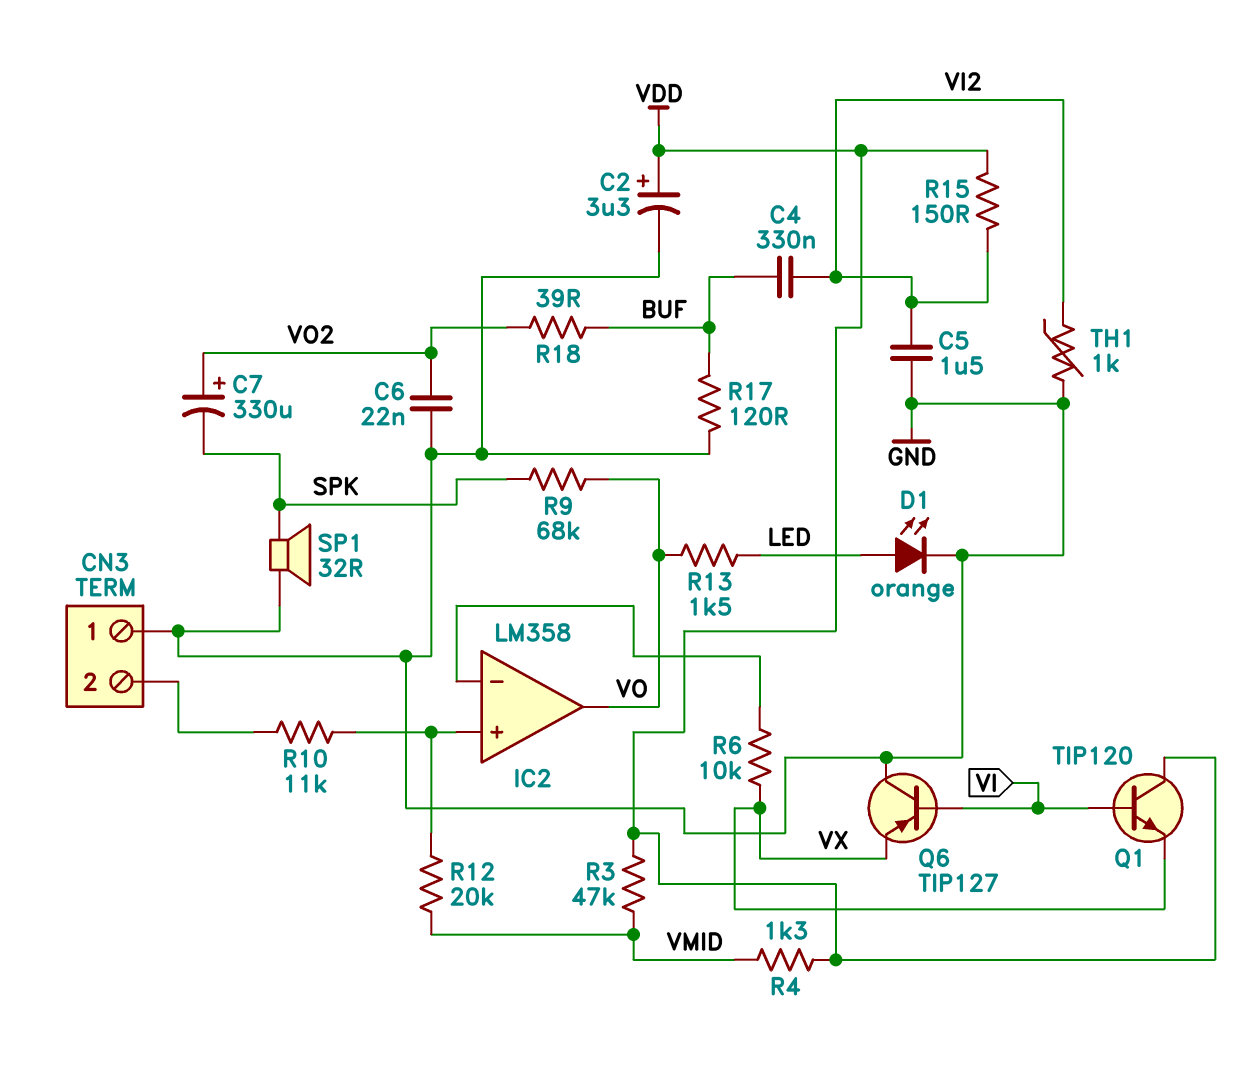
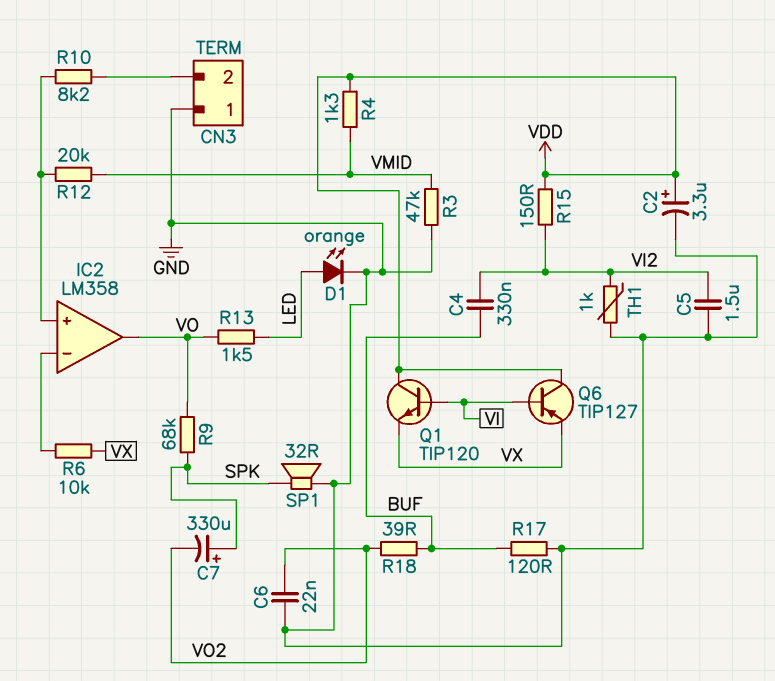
C7: 330uF (plus VO2, minus SPK) -> 330uF (plus SPK, minus VO2)
Q6: PNP TIP127 (B VI, C GND, E VX) -> PNP TIP127 (B VI, C VDD, E VX)
R3: 47k (VDD, VMID) -> 47k (GND, VMID)
R10: 11k (CN3/2, IC2/in+) -> 8.2k (CN3/2, IC2/in+)

